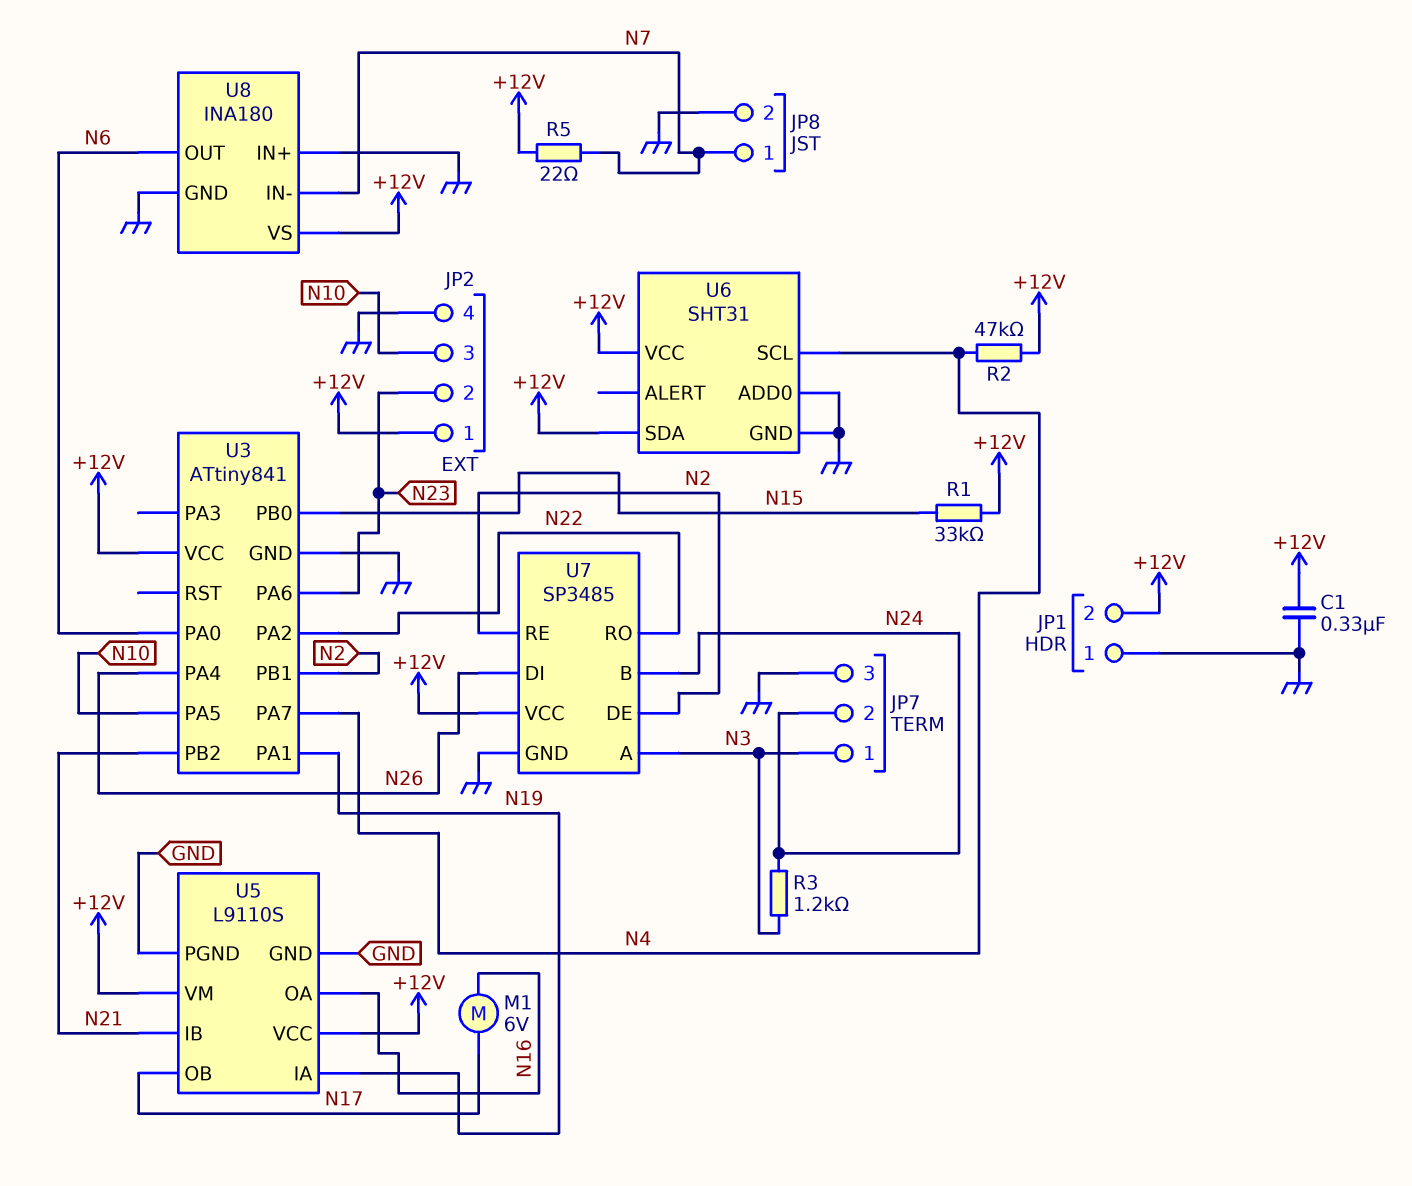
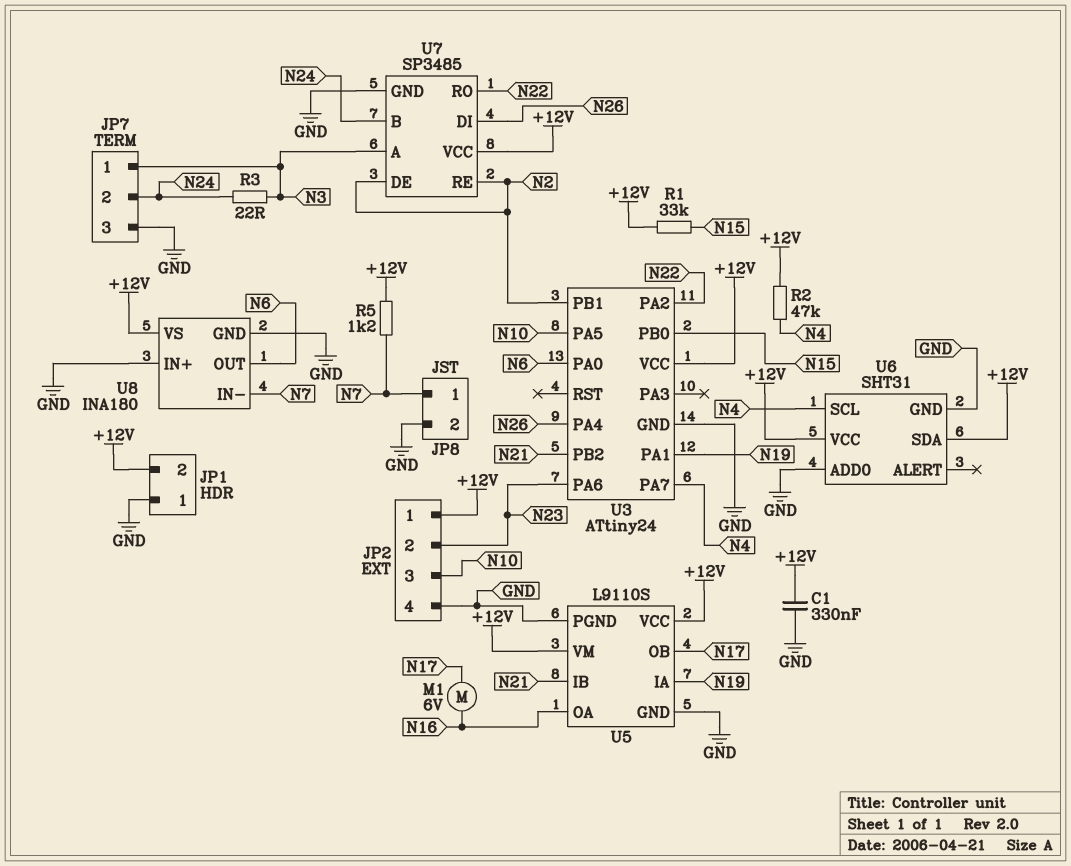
R3: 1.2k (N3, N24) -> 22 (N3, N24)
R5: 22 (+12V, N7) -> 1.2k (+12V, N7)
U3: ATtiny841 -> ATtiny24

